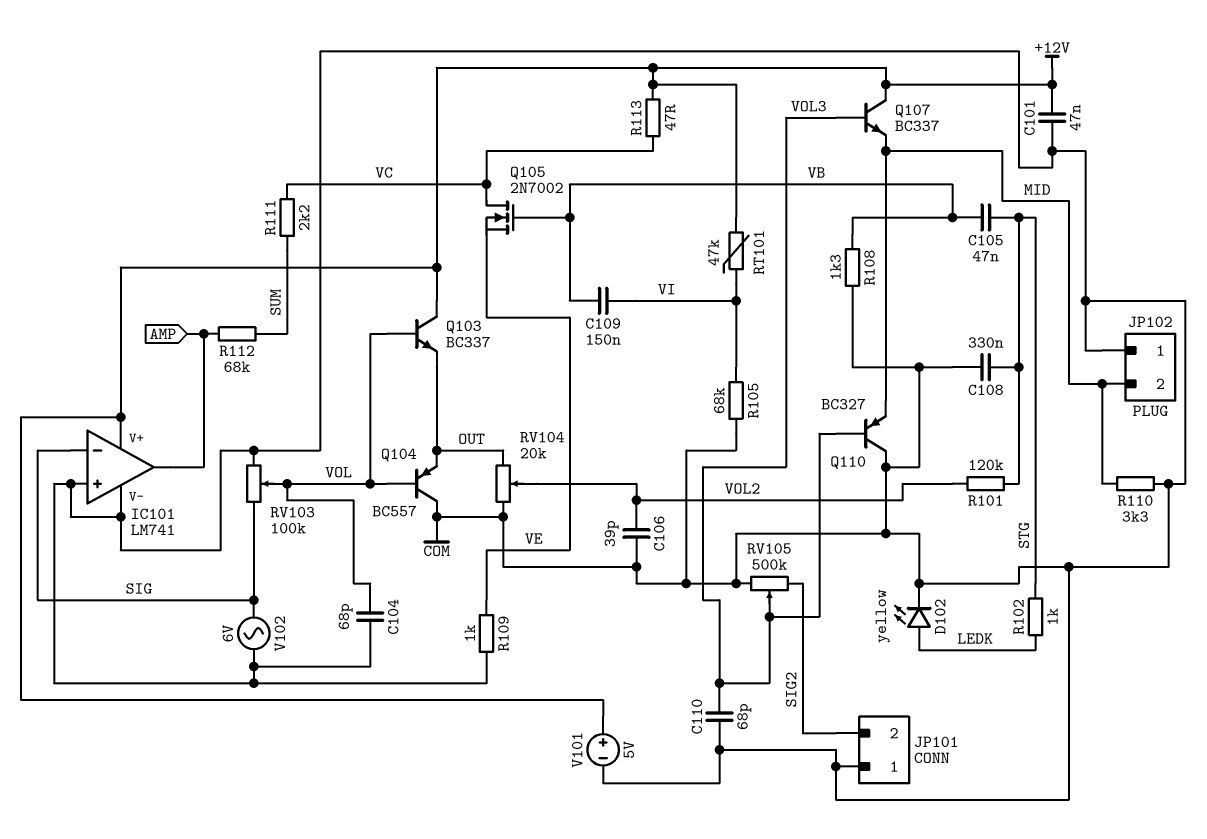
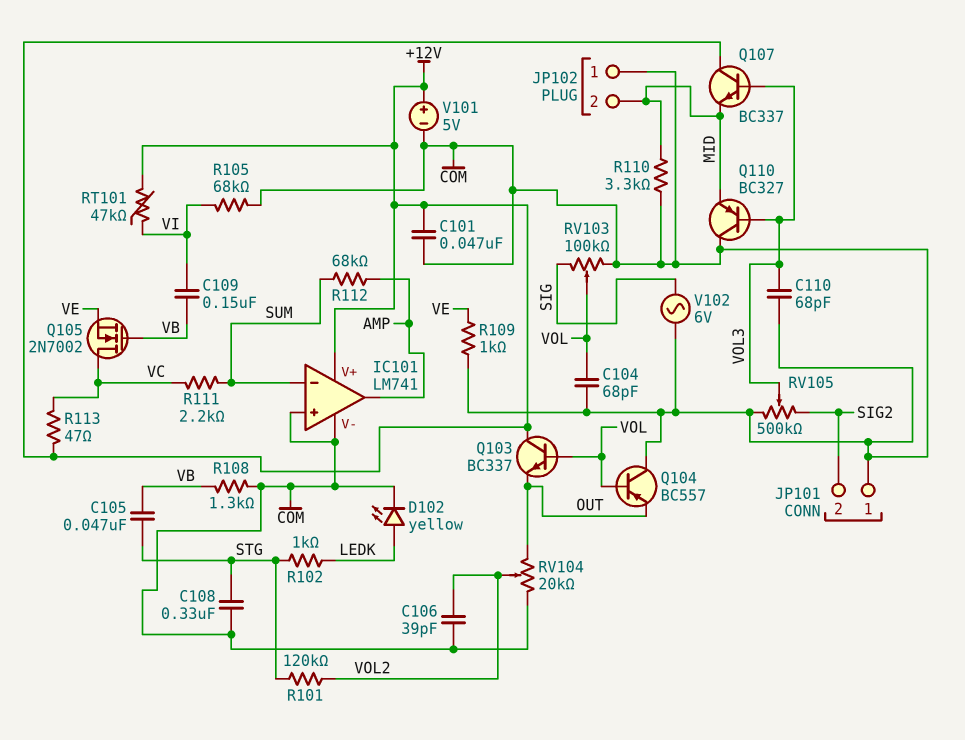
IC101 pin in-: SIG -> SUM

